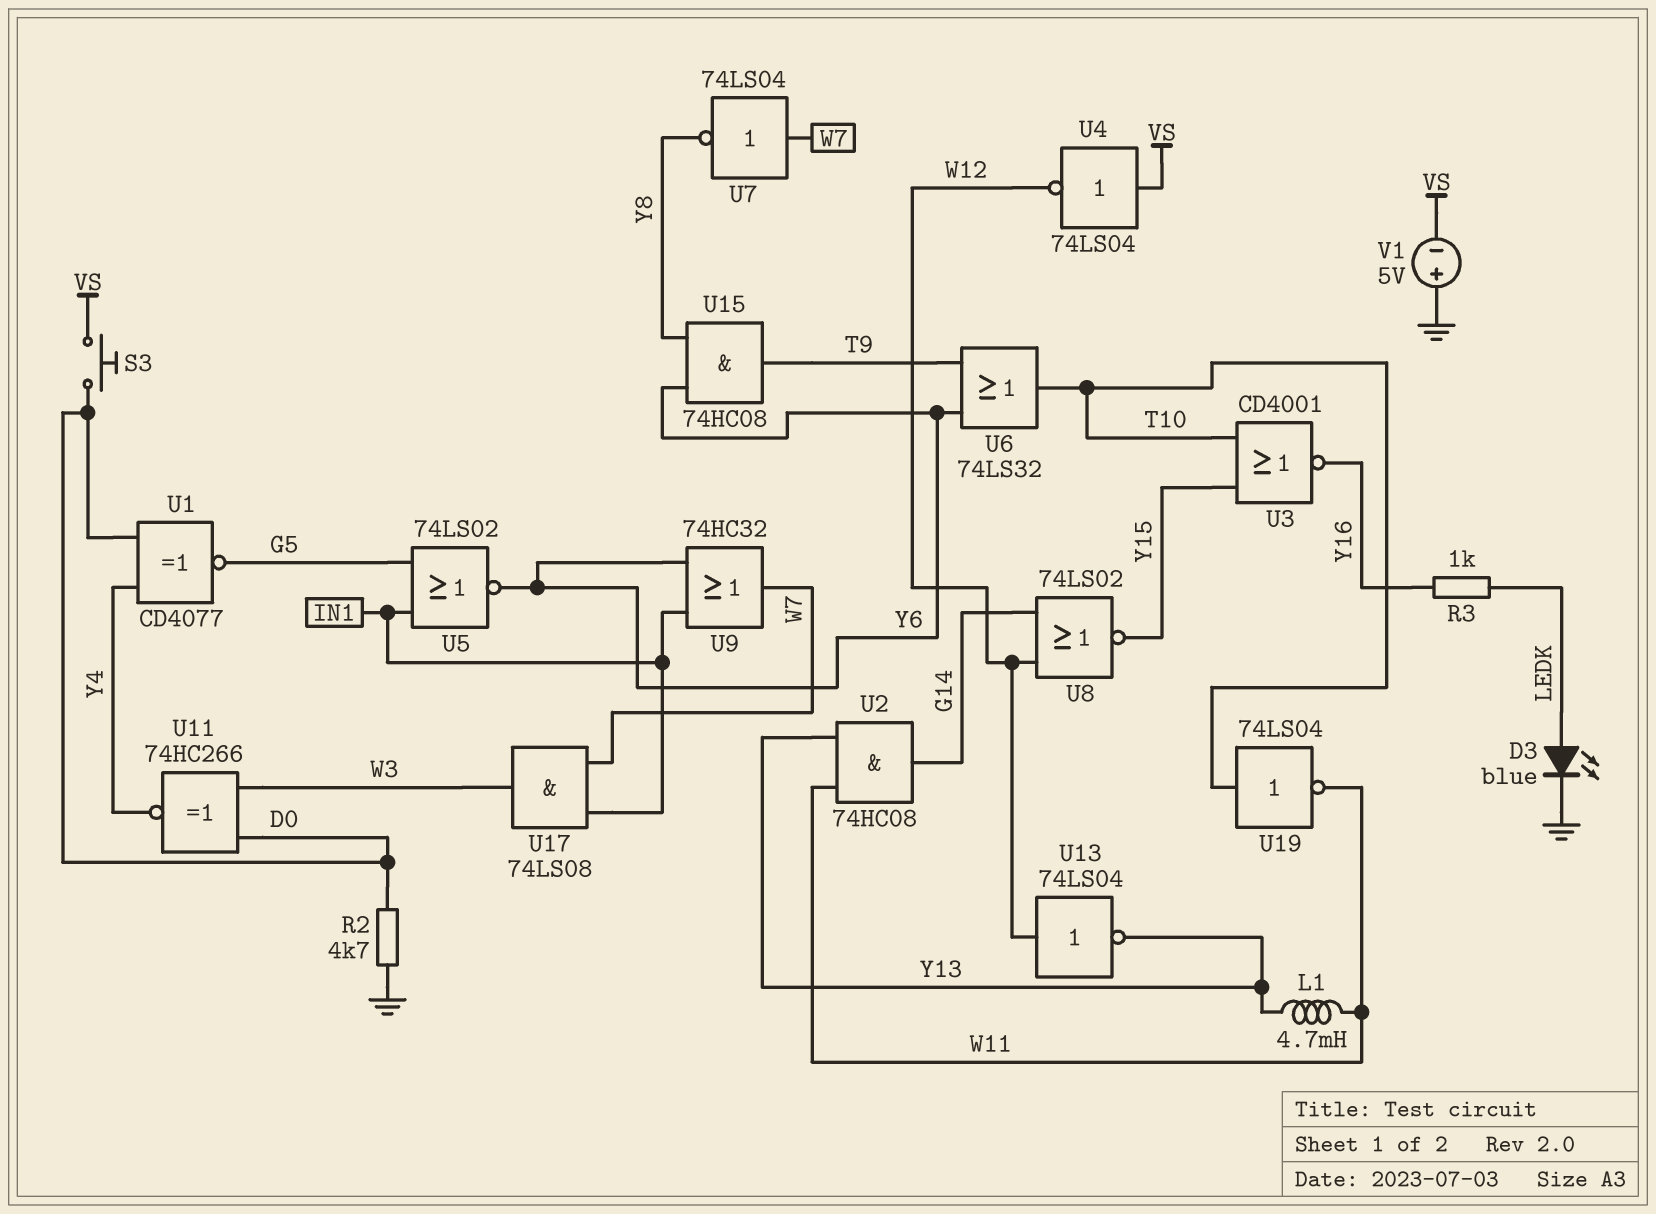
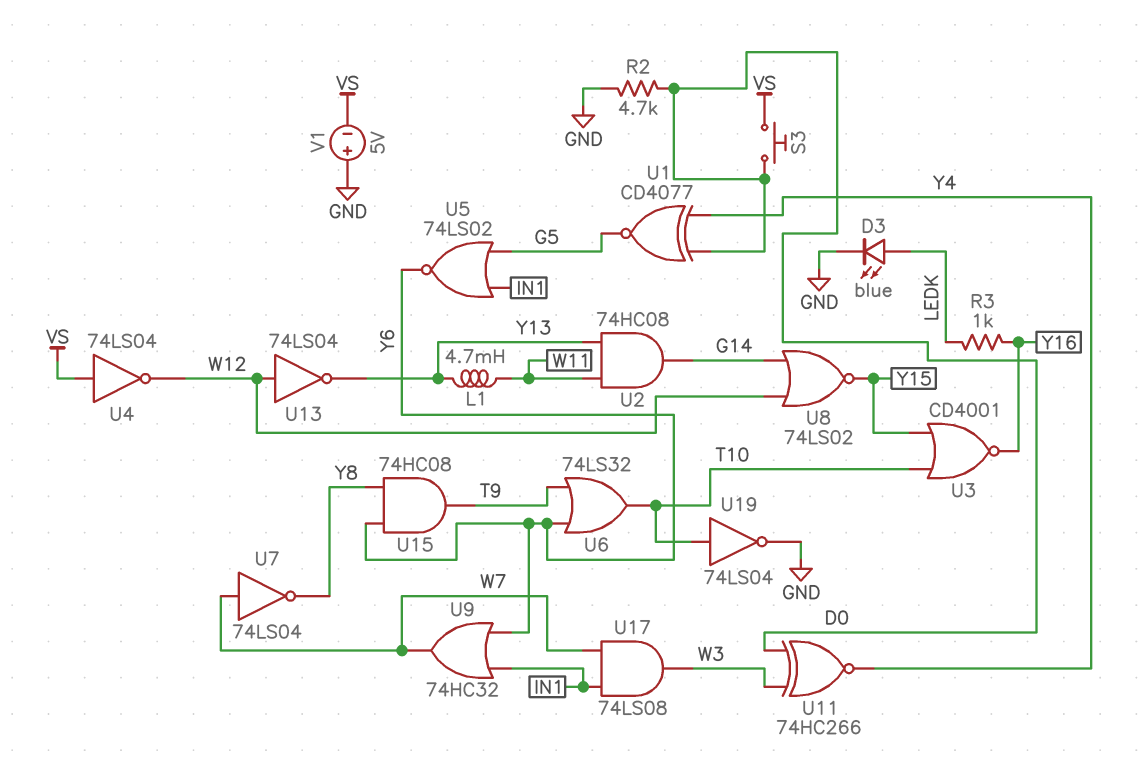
U19: NOT 74LS04 (in T10, out W11) -> NOT 74LS04 (in T10, out GND)

